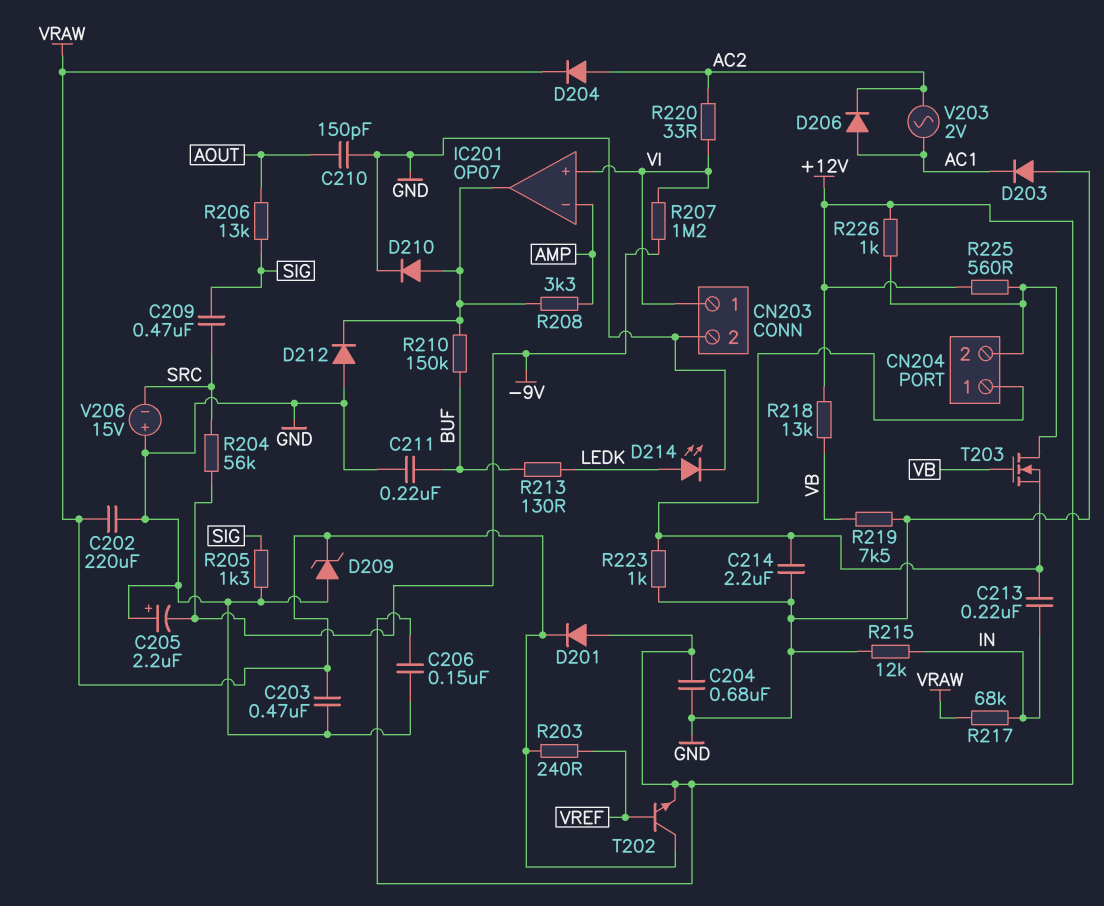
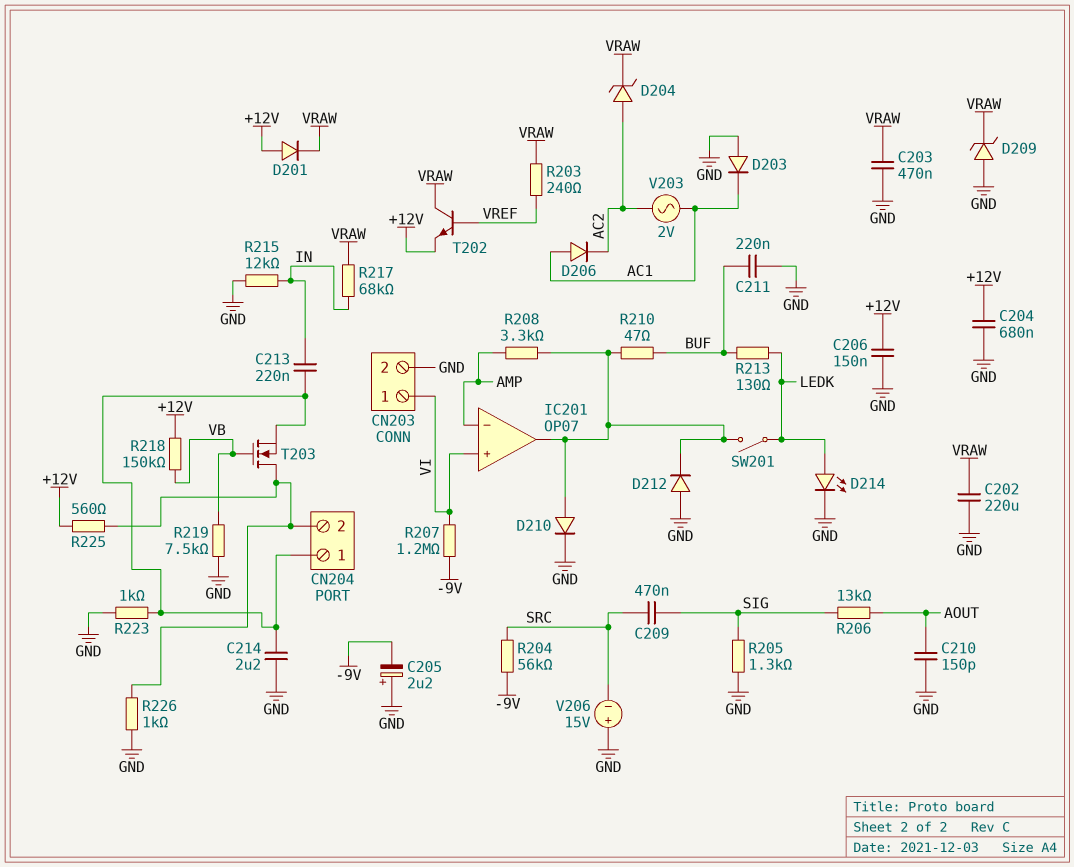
D204: diode (A AC2, K VRAW) -> zener (A AC2, K VRAW)
R210: 150k (BUF, IC201/out) -> 47 (BUF, IC201/out)
R218: 13k (+12V, VB) -> 150k (+12V, VB)
R220: 33 (AC2, VI) -> none
R226: 1k (+12V, CN204/2) -> 1k (CN204/2, GND)
SW201: none -> switch (IC201/out, LEDK)

